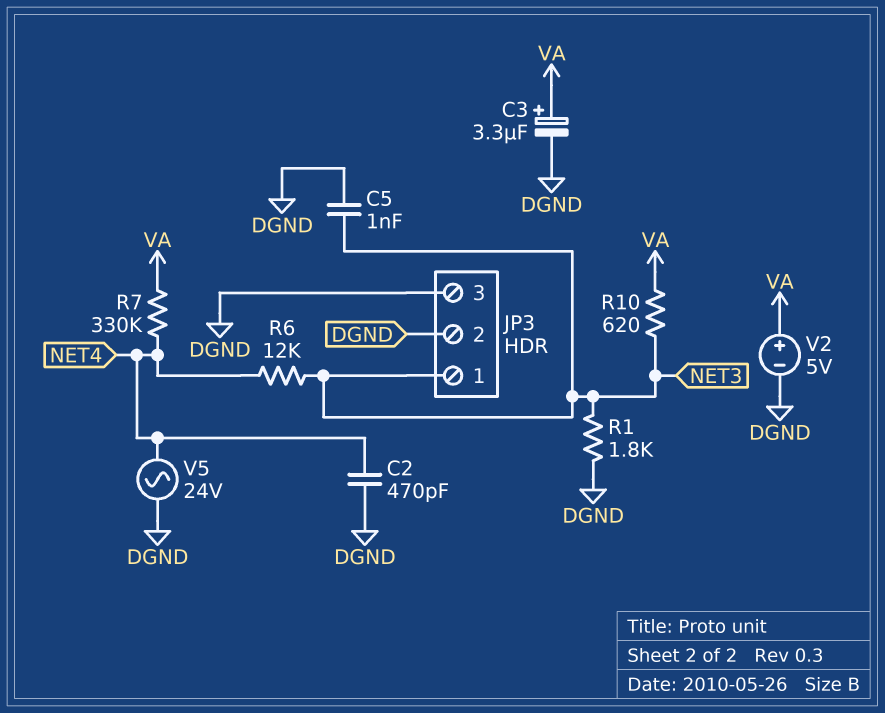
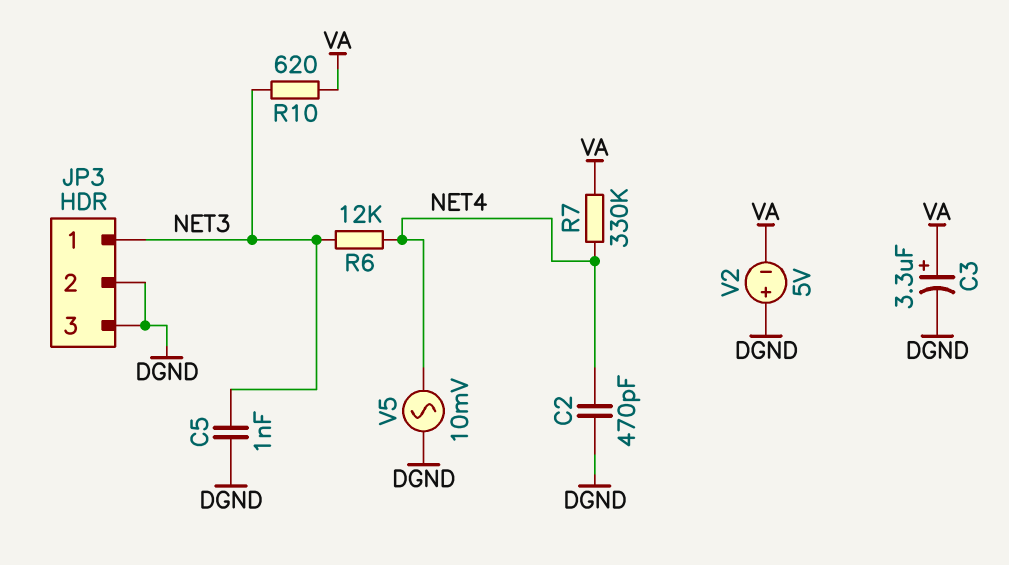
R1: 1.8k (DGND, NET3) -> none
V2: 5V (plus VA, minus DGND) -> 5V (plus DGND, minus VA)
V5: AC 24V (DGND, NET4) -> AC 10mV (DGND, NET4)

